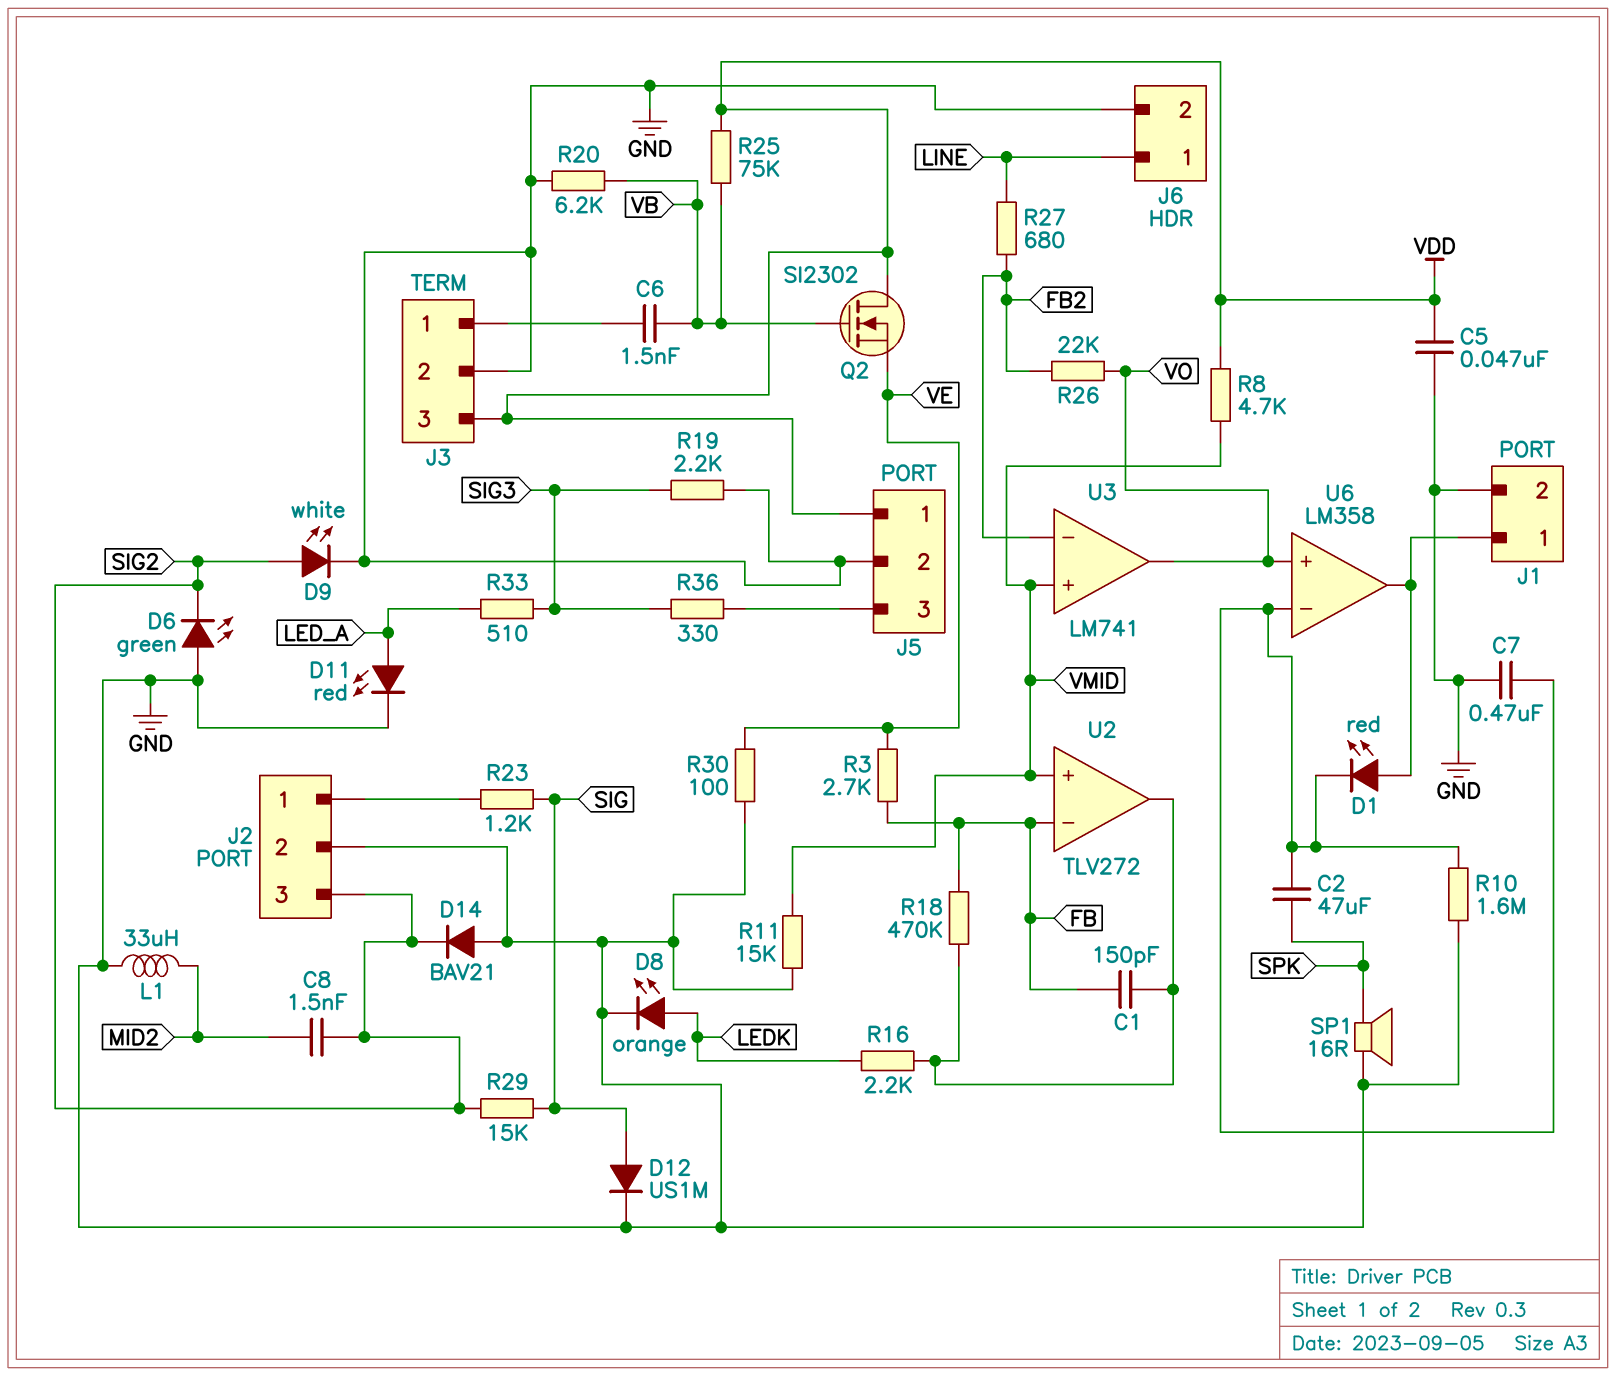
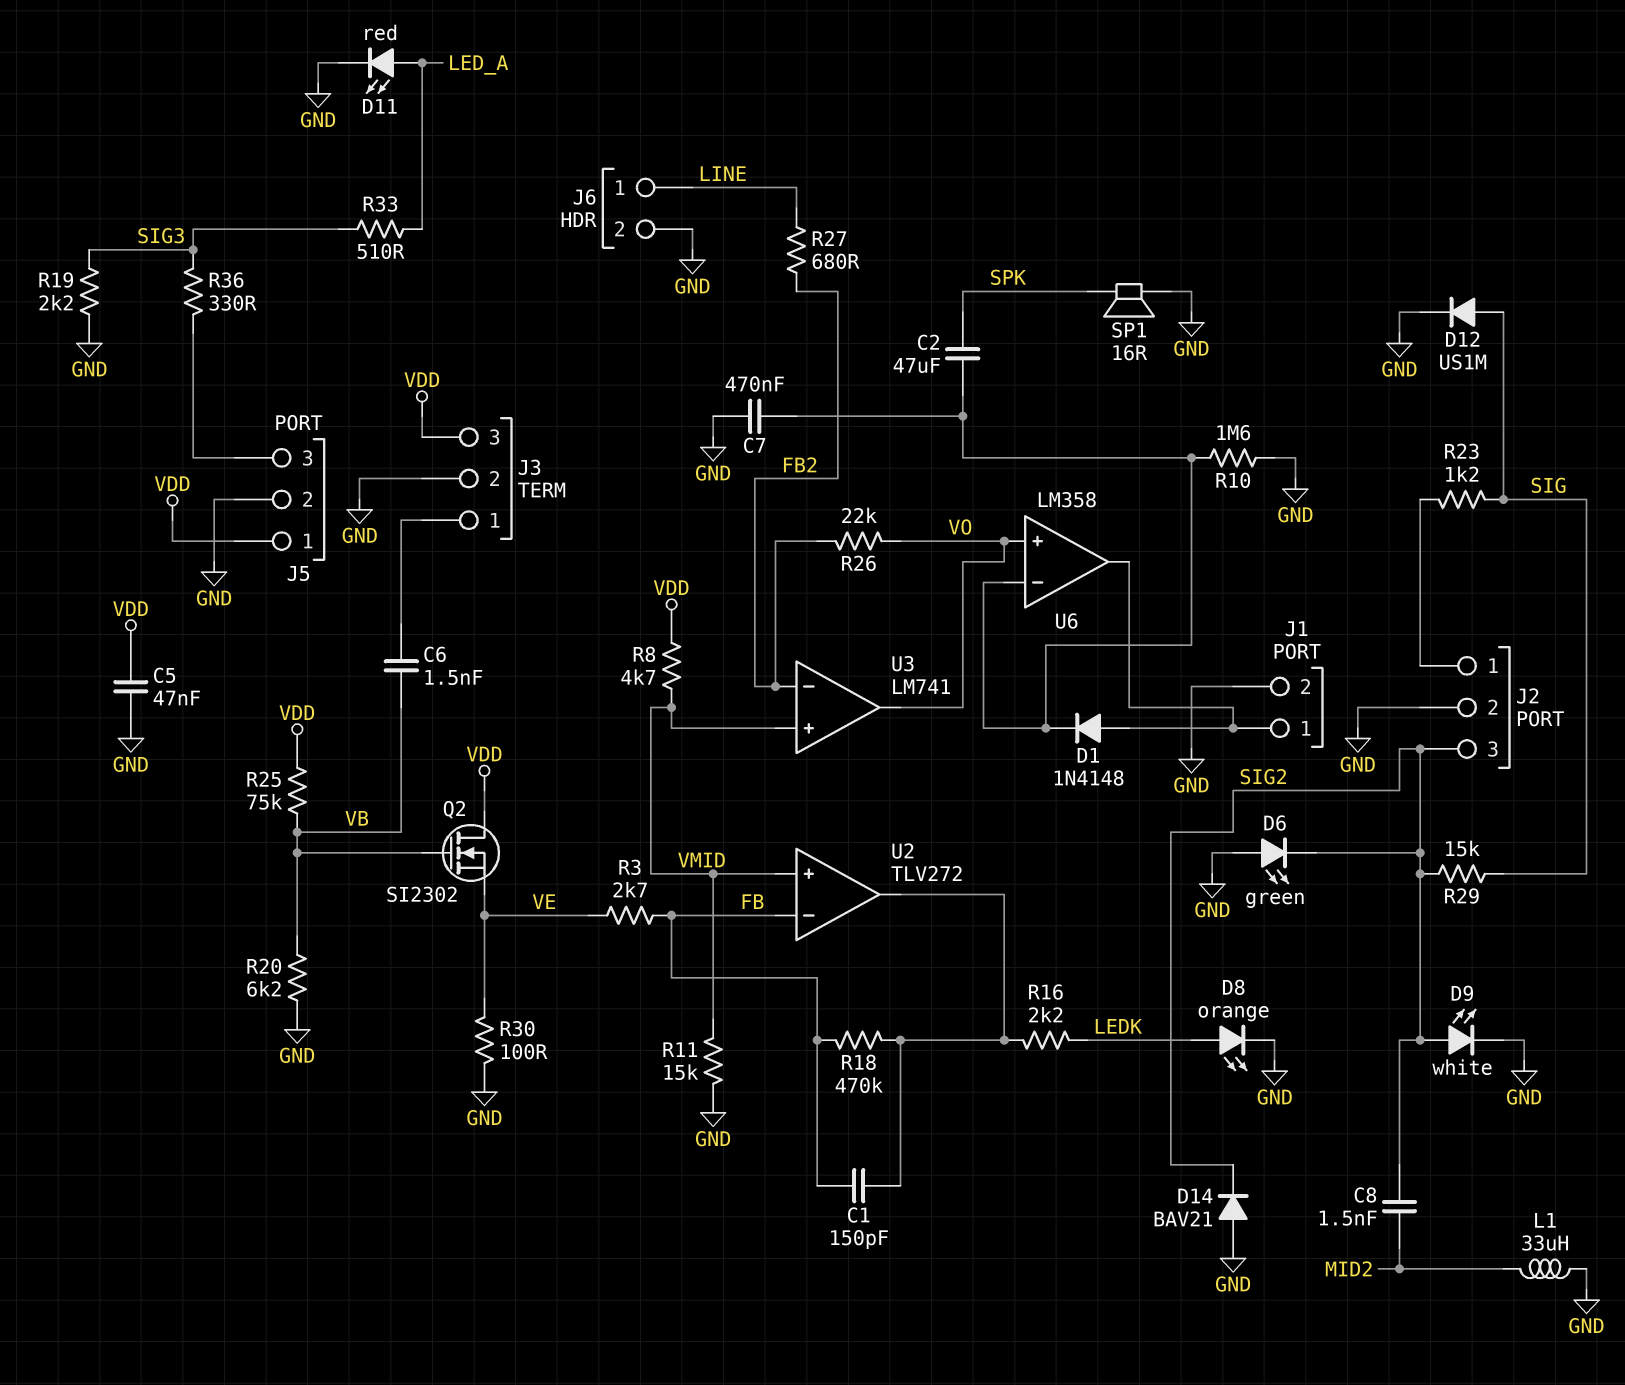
D1: LED red (A J1/1, K U6/in-) -> diode 1N4148 (A J1/1, K U6/in-)

